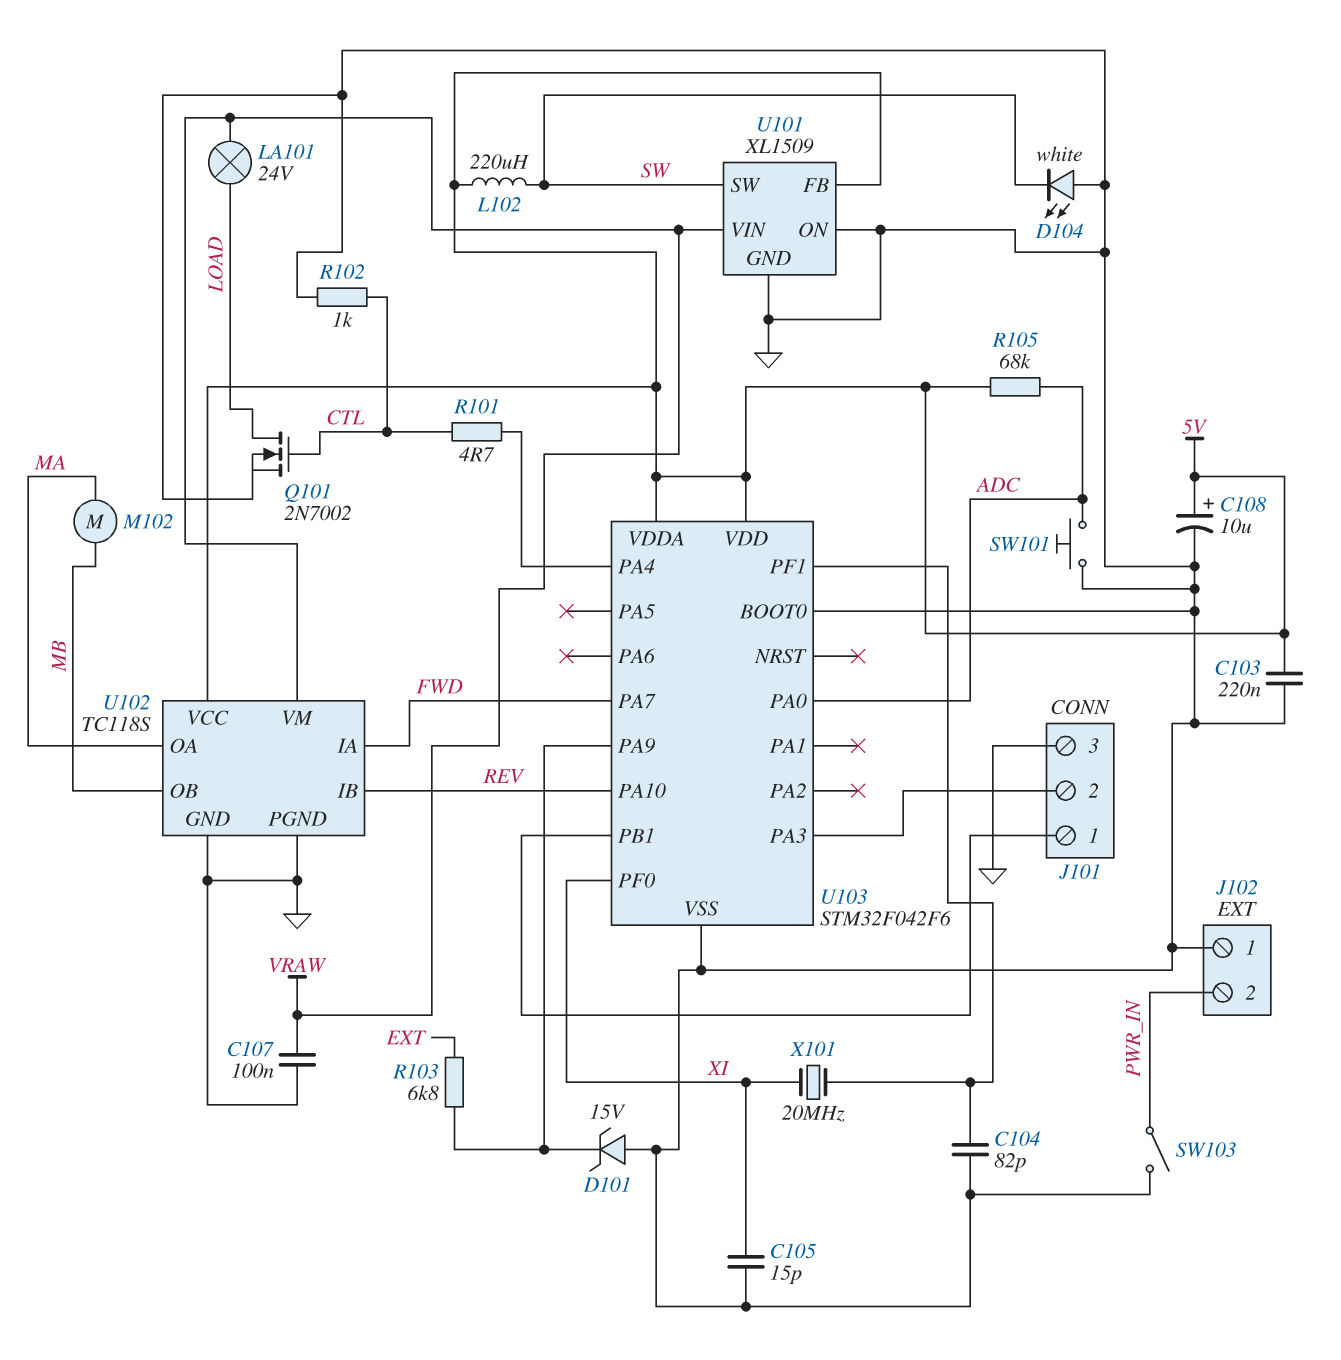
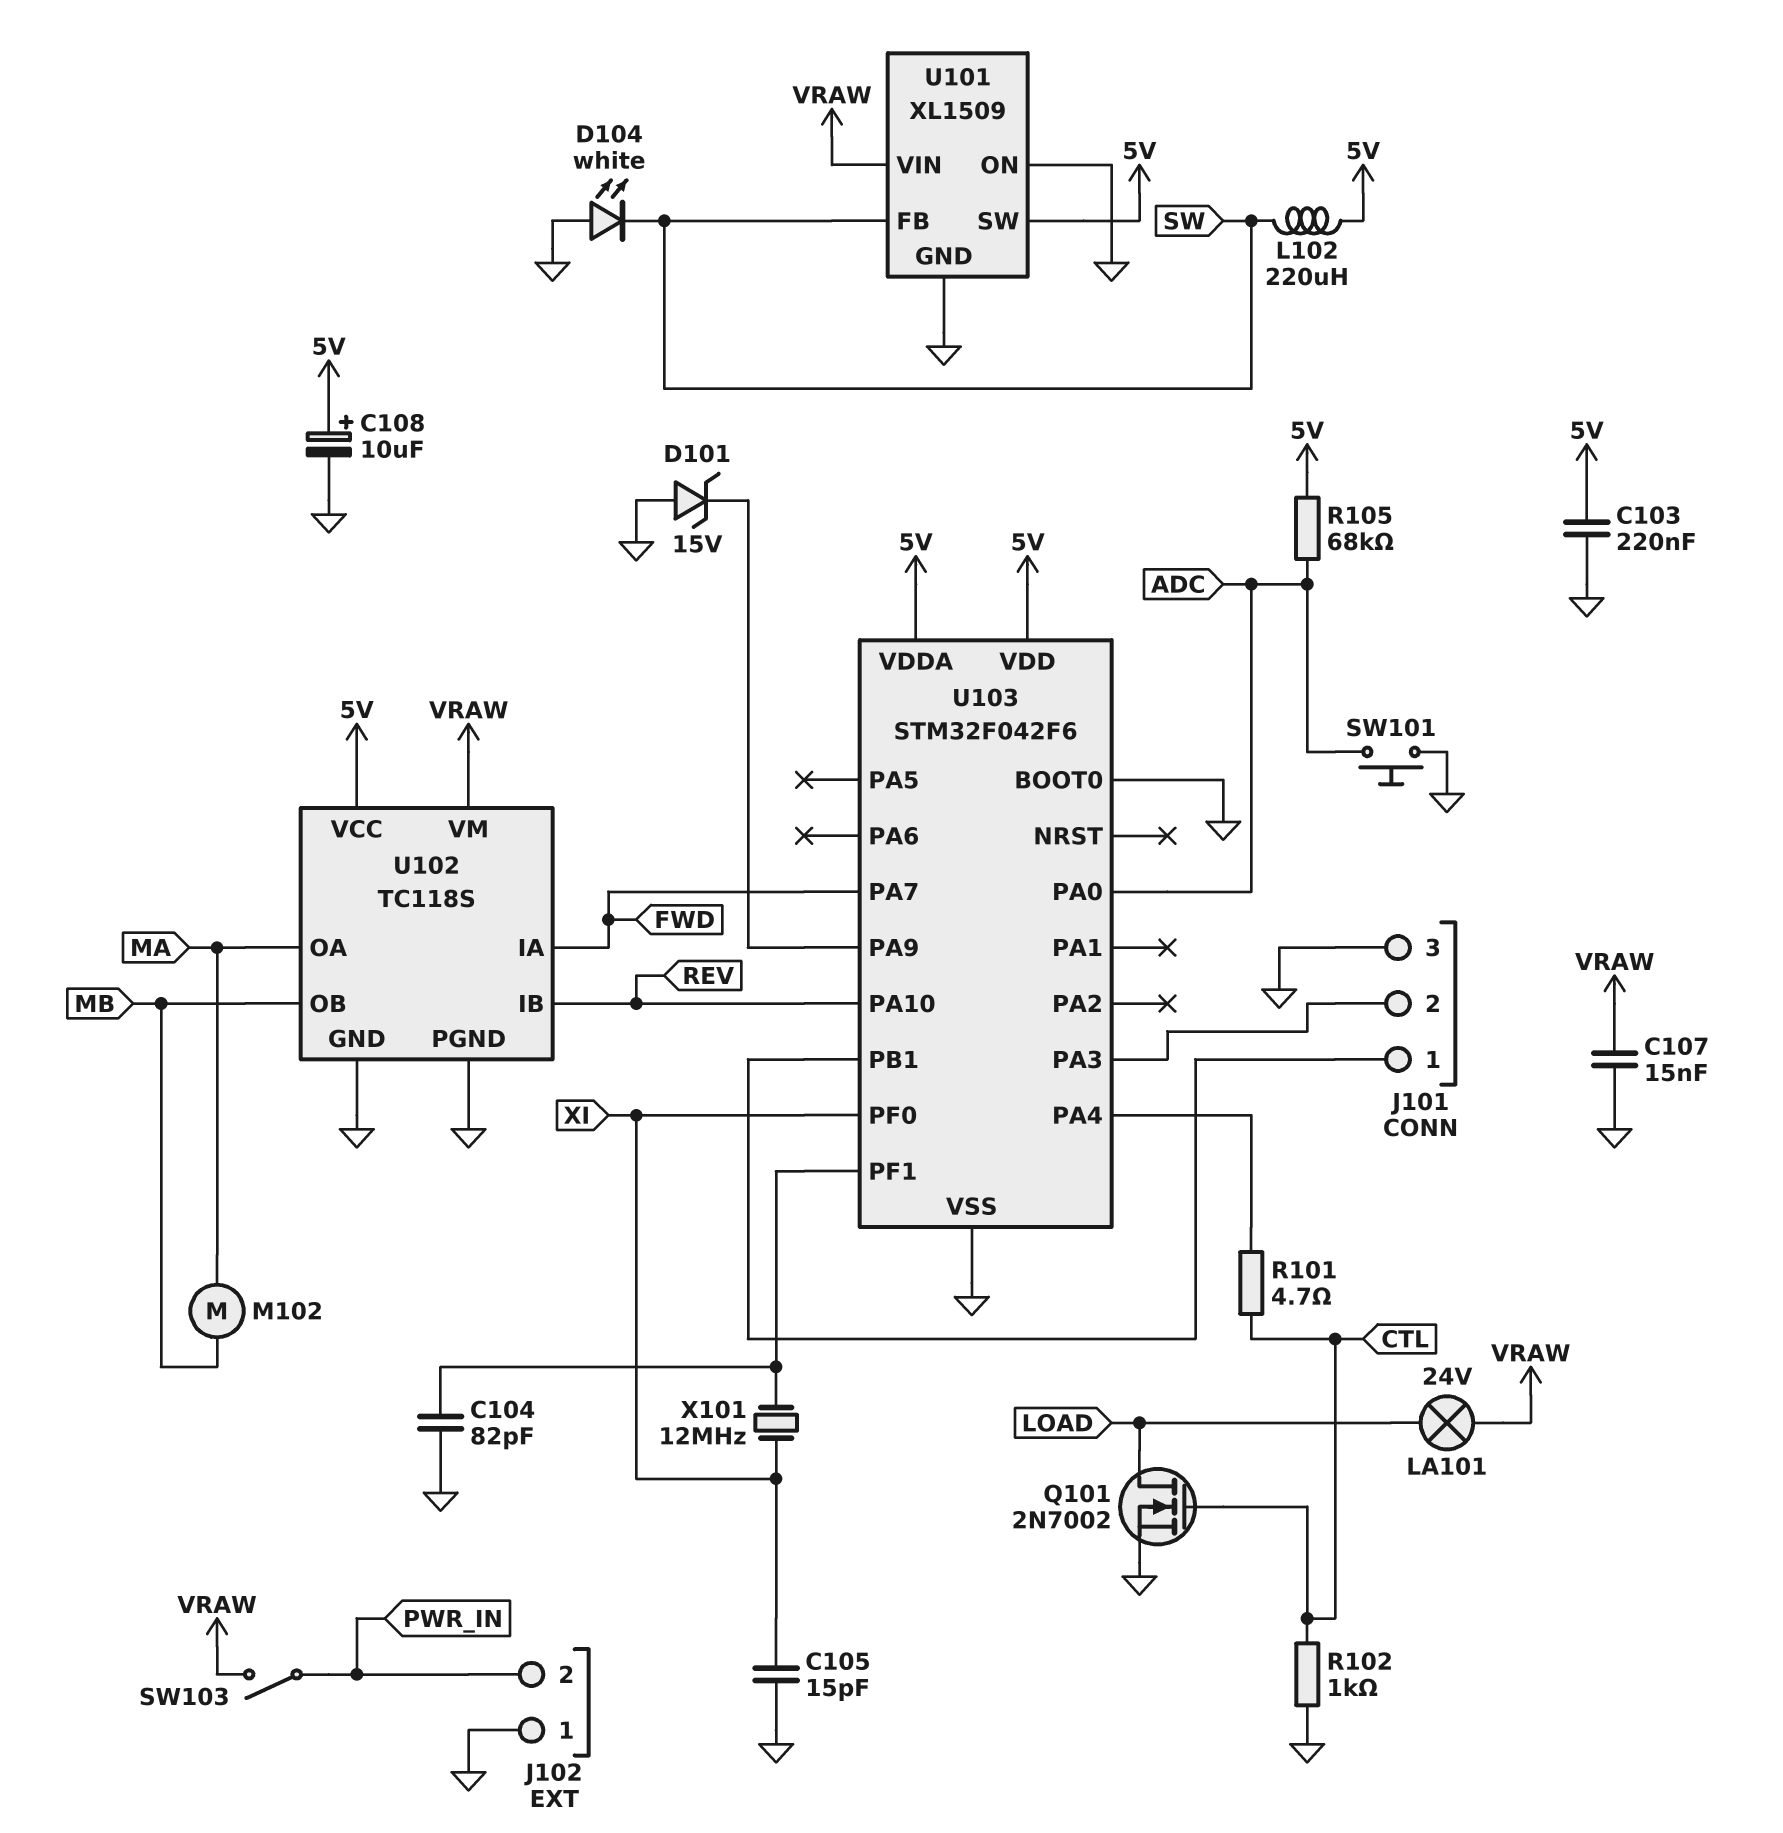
C107: 100nF (GND, VRAW) -> 15nF (GND, VRAW)
R103: 6.8k (EXT, U103/PA9) -> none
SW103: switch (GND, PWR_IN) -> switch (PWR_IN, VRAW)
U101 pin FB: 5V -> SW
U101 pin SW: SW -> 5V
X101: 20MHz (U103/PF1, XI) -> 12MHz (U103/PF1, XI)

